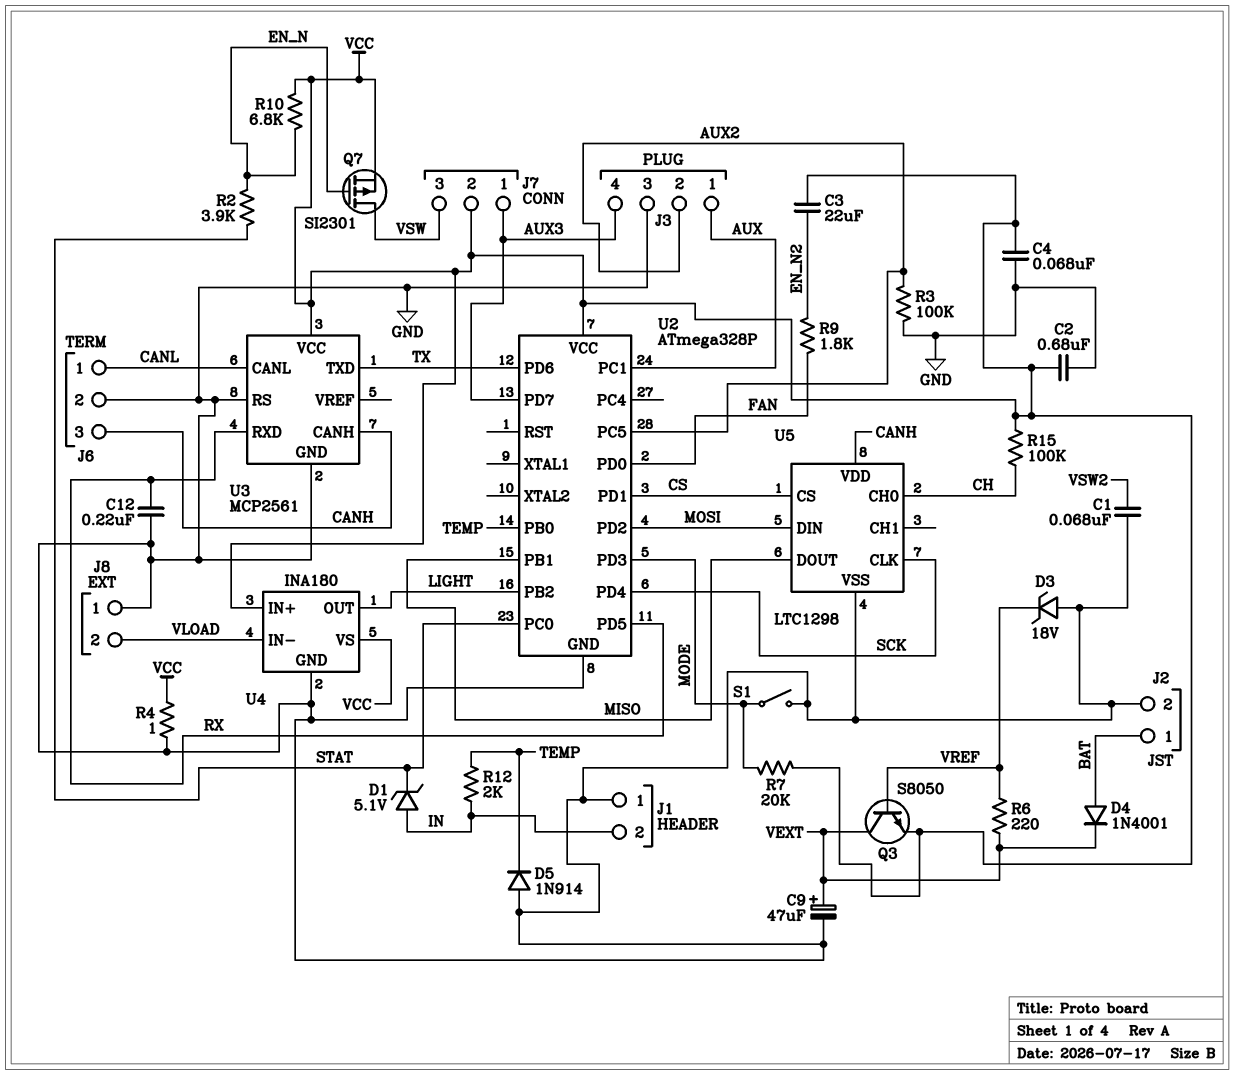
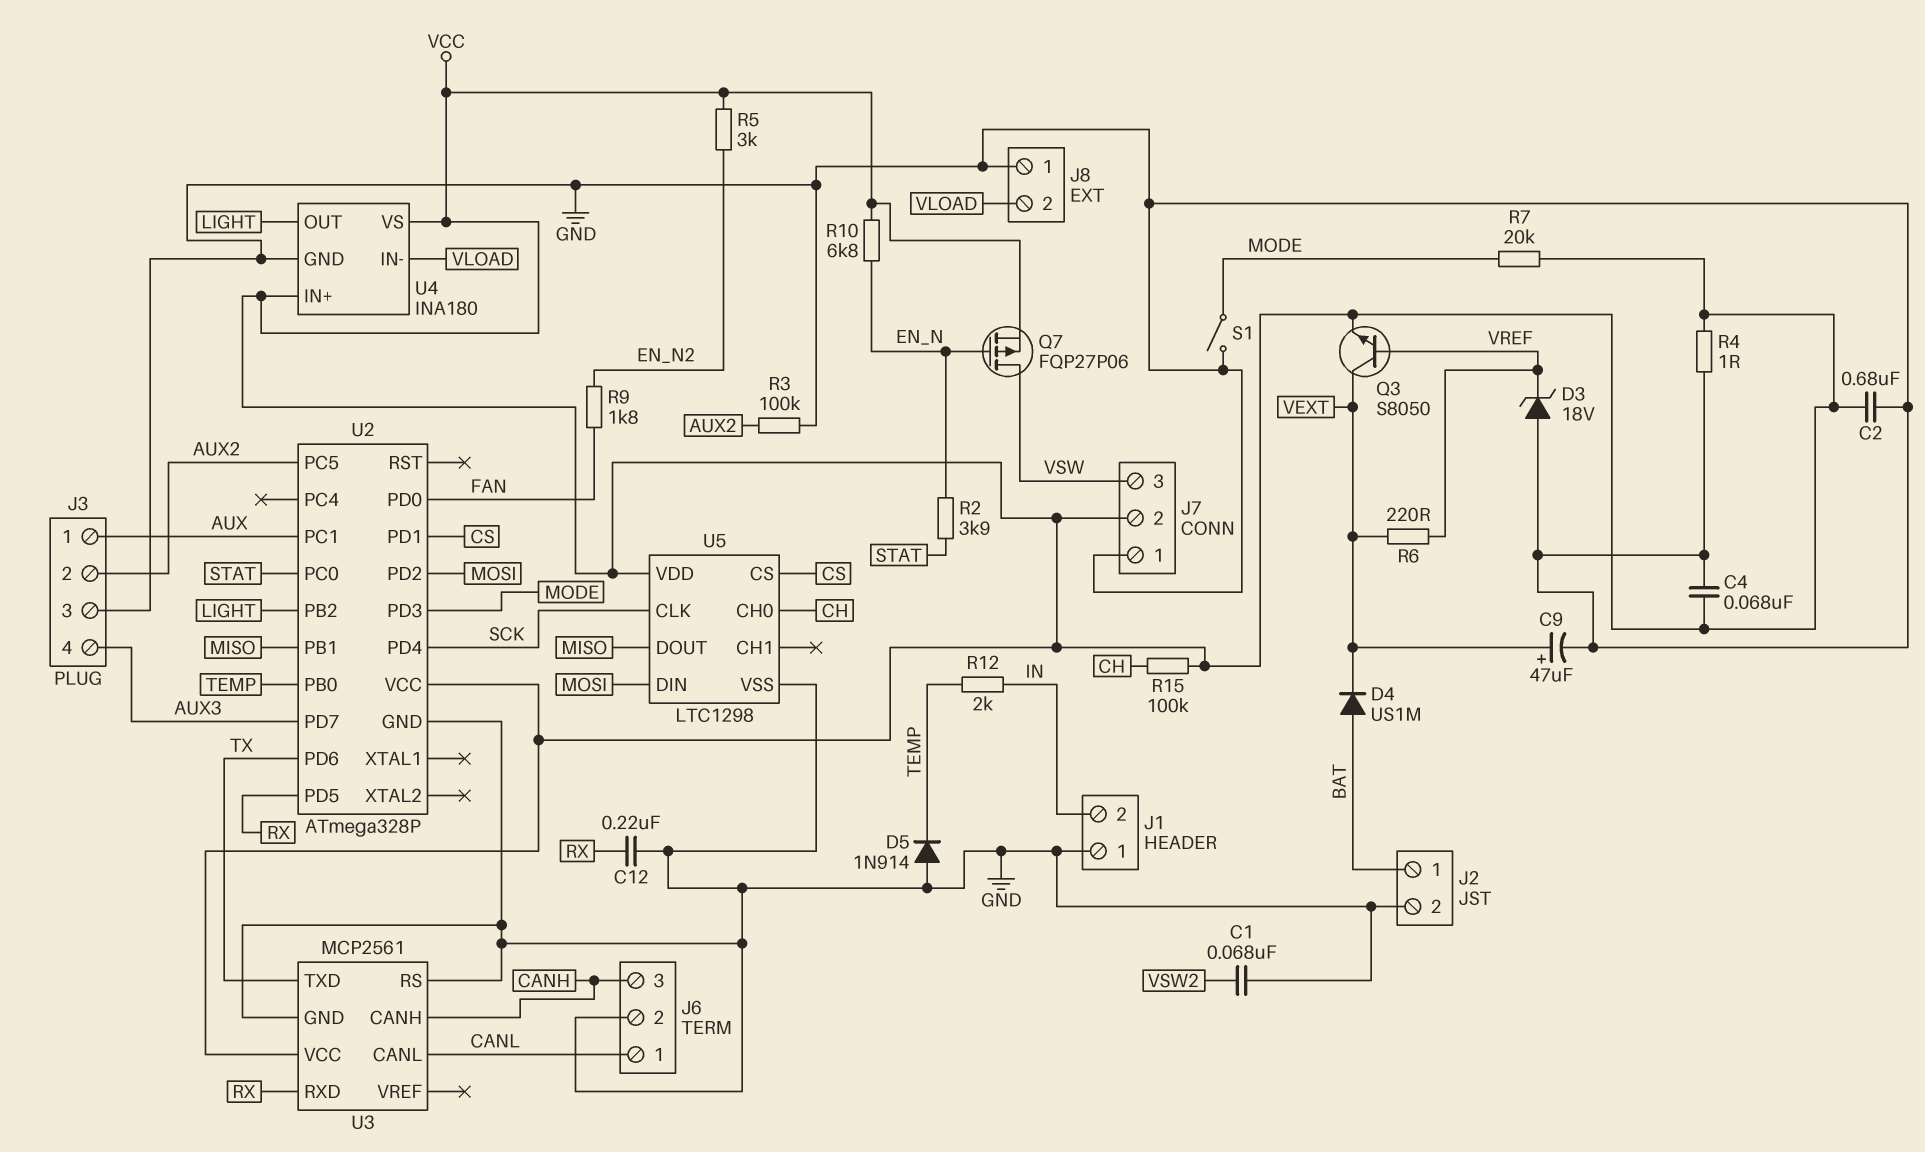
C3: 22uF (EN_N2, VCC) -> none
D1: zener 5.1V (A IN, K STAT) -> none
D4: diode 1N4001 (A BAT, K VEXT) -> diode US1M (A BAT, K VEXT)
J7 pin 1: AUX3 -> GND
Q7: PMOS SI2301 (G EN_N, D VSW, S VCC) -> PMOS FQP27P06 (G EN_N, D VSW, S VCC)
R5: none -> 3k (EN_N2, VCC)
U5 pin VDD: CANH -> VCC

